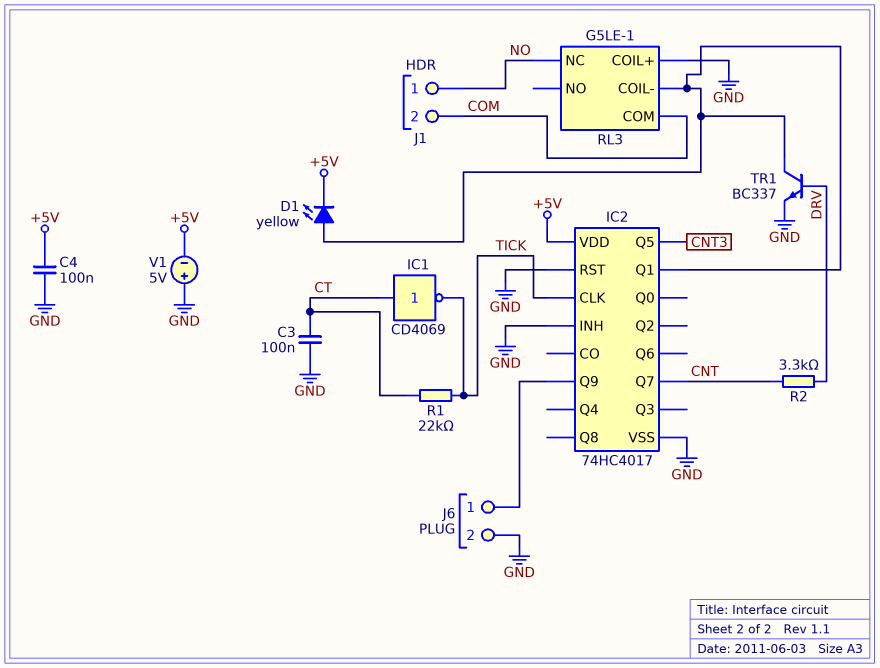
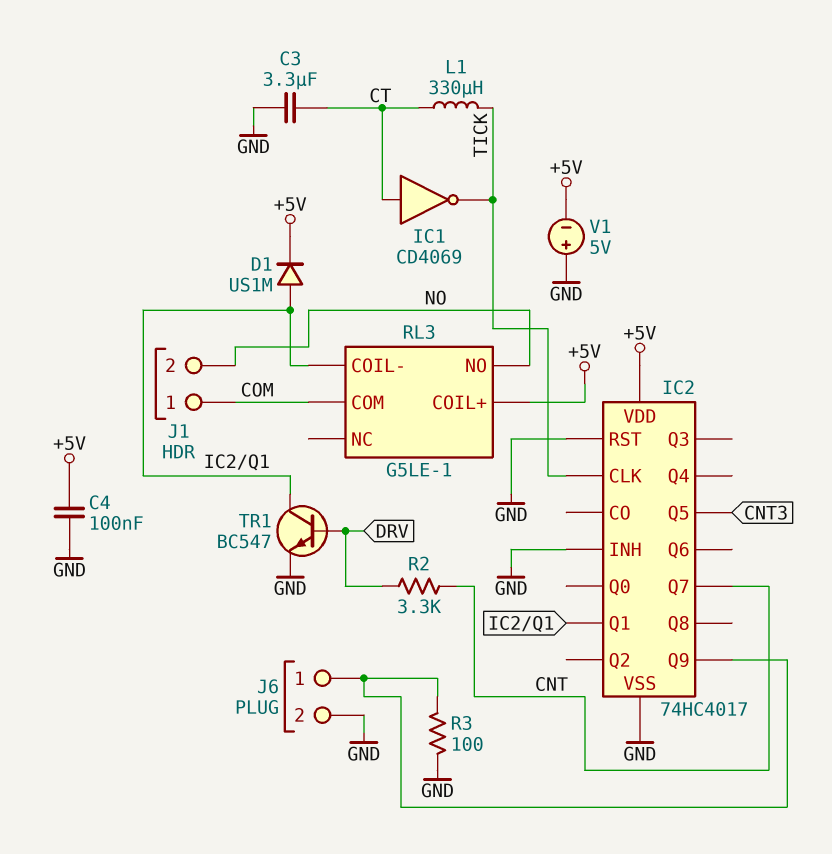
C3: 100nF (CT, GND) -> 3.3uF (CT, GND)
D1: LED yellow (A IC2/Q1, K +5V) -> diode US1M (A IC2/Q1, K +5V)
J1 pin 1: NO -> COM
J1 pin 2: COM -> NO
L1: none -> 330uH (CT, TICK)
R1: 22k (CT, TICK) -> none
R3: none -> 100 (GND, IC2/Q9)
RL3 pin COIL+: GND -> +5V
RL3 pin NC: NO -> none
RL3 pin NO: none -> NO
TR1: NPN BC337 (B DRV, C IC2/Q1, E GND) -> NPN BC547 (B DRV, C IC2/Q1, E GND)

